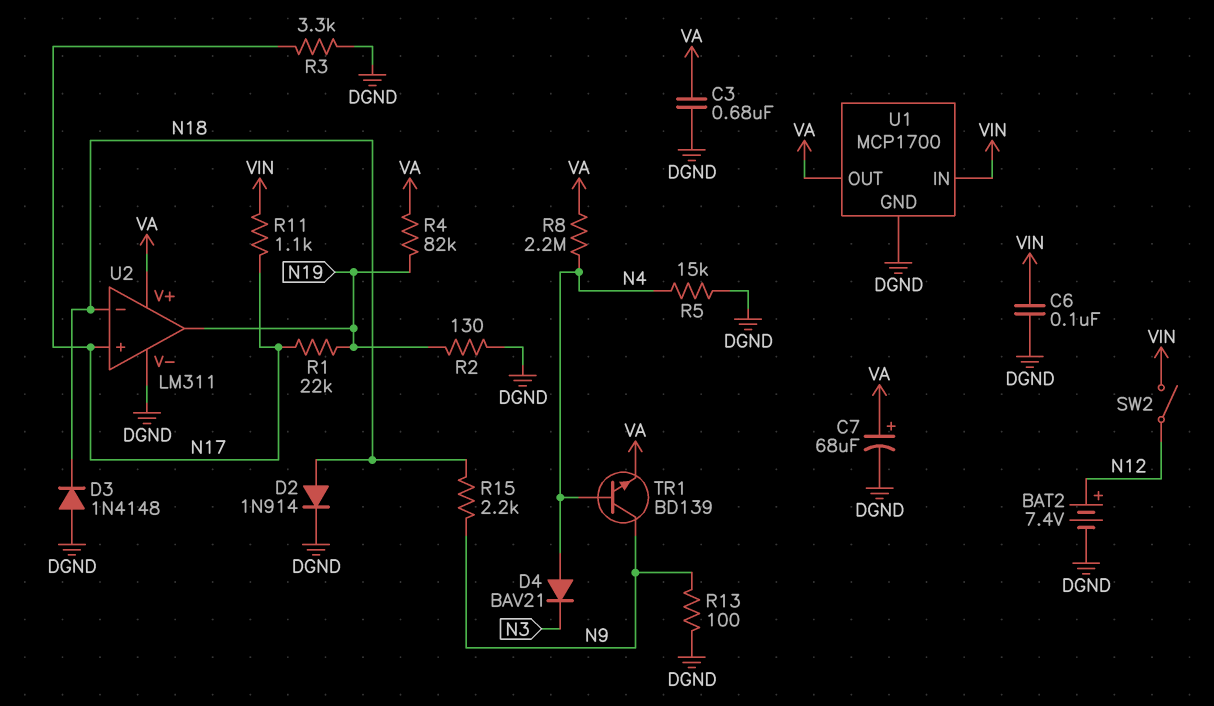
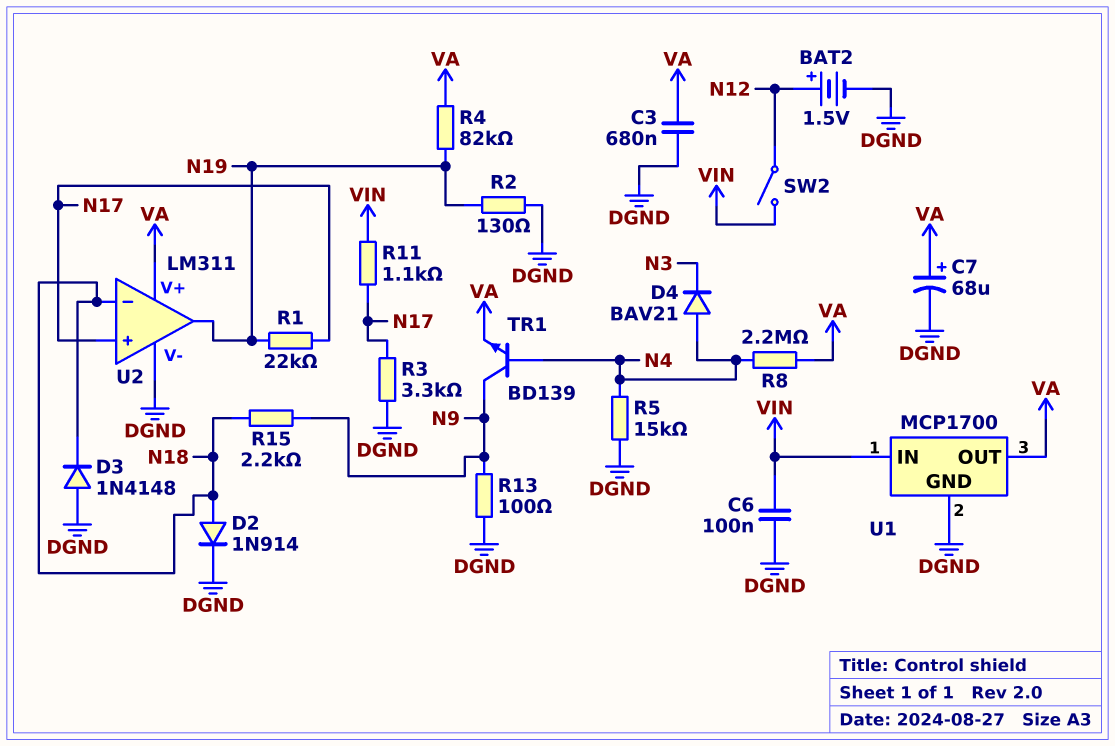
BAT2: 7.4V (plus N12, minus DGND) -> 1.5V (plus N12, minus DGND)

